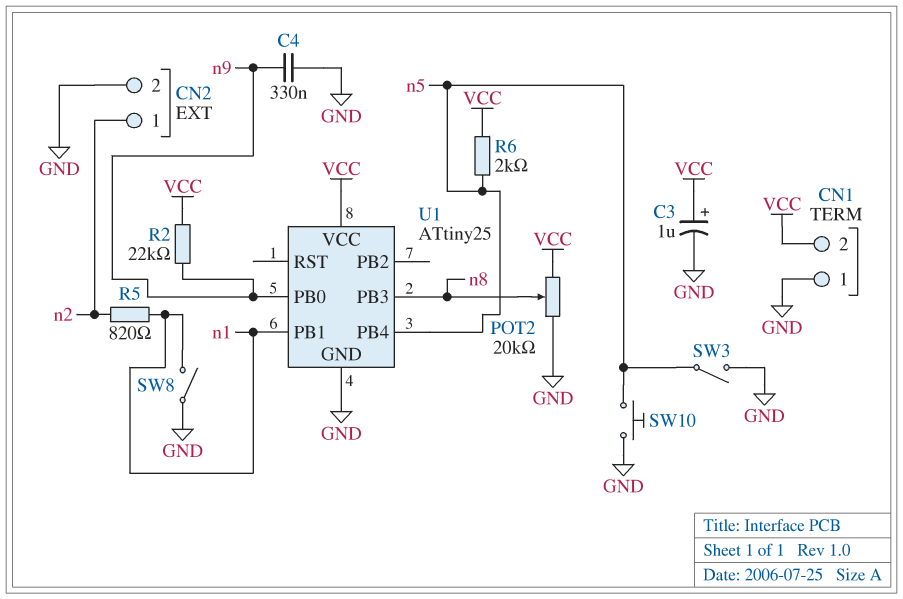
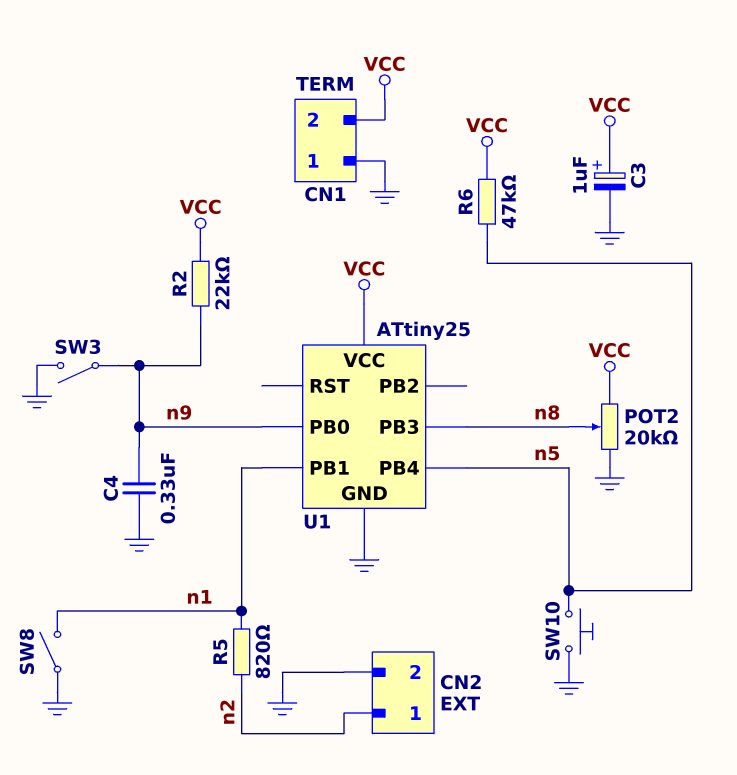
R6: 2k (VCC, n5) -> 47k (VCC, n5)
SW3: switch (GND, n5) -> switch (GND, n9)

